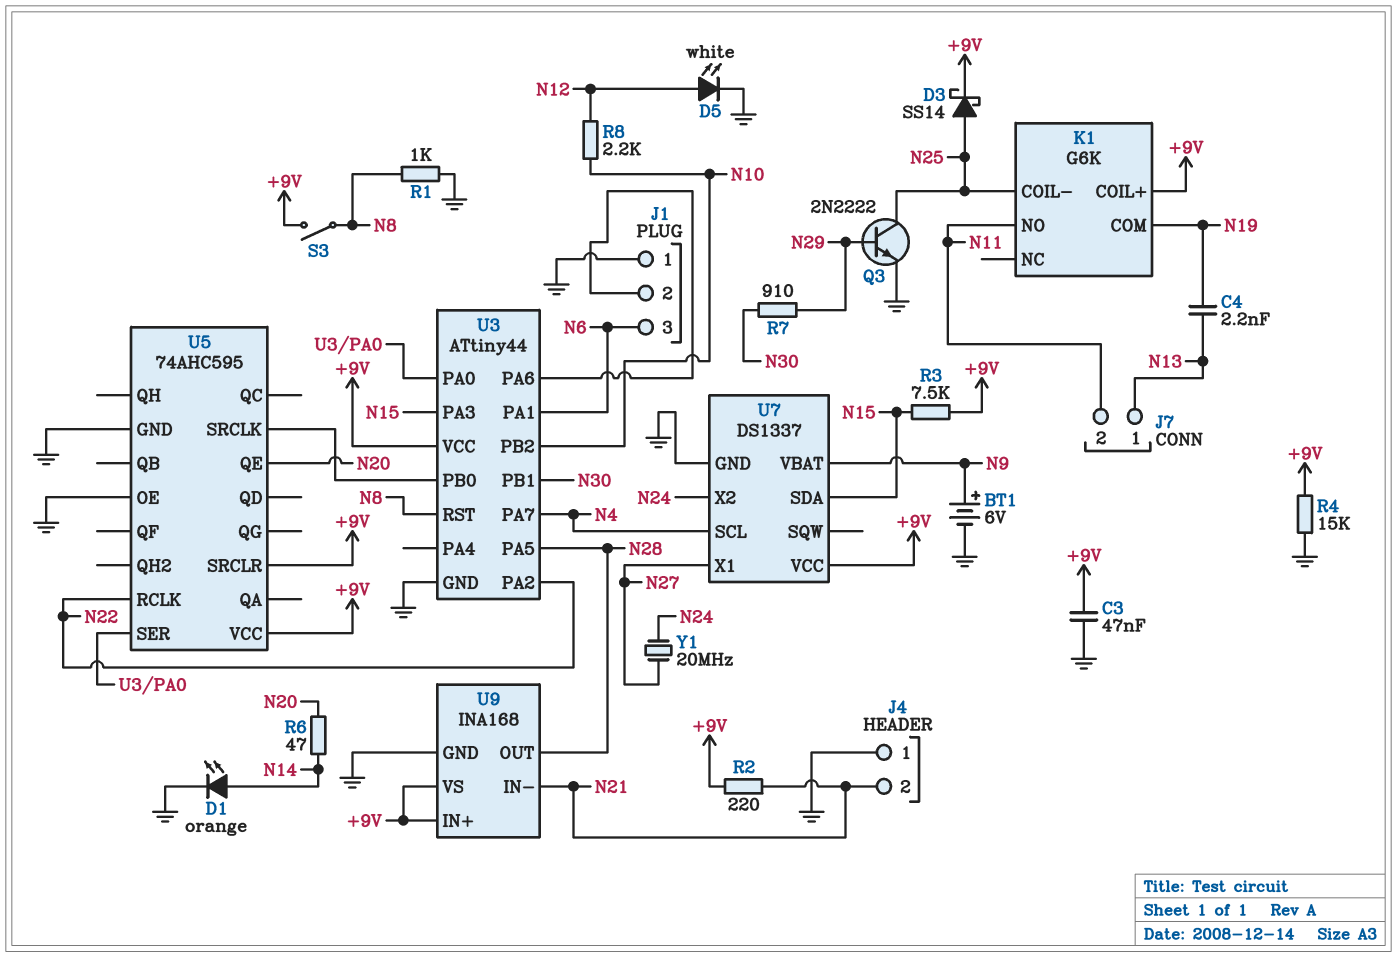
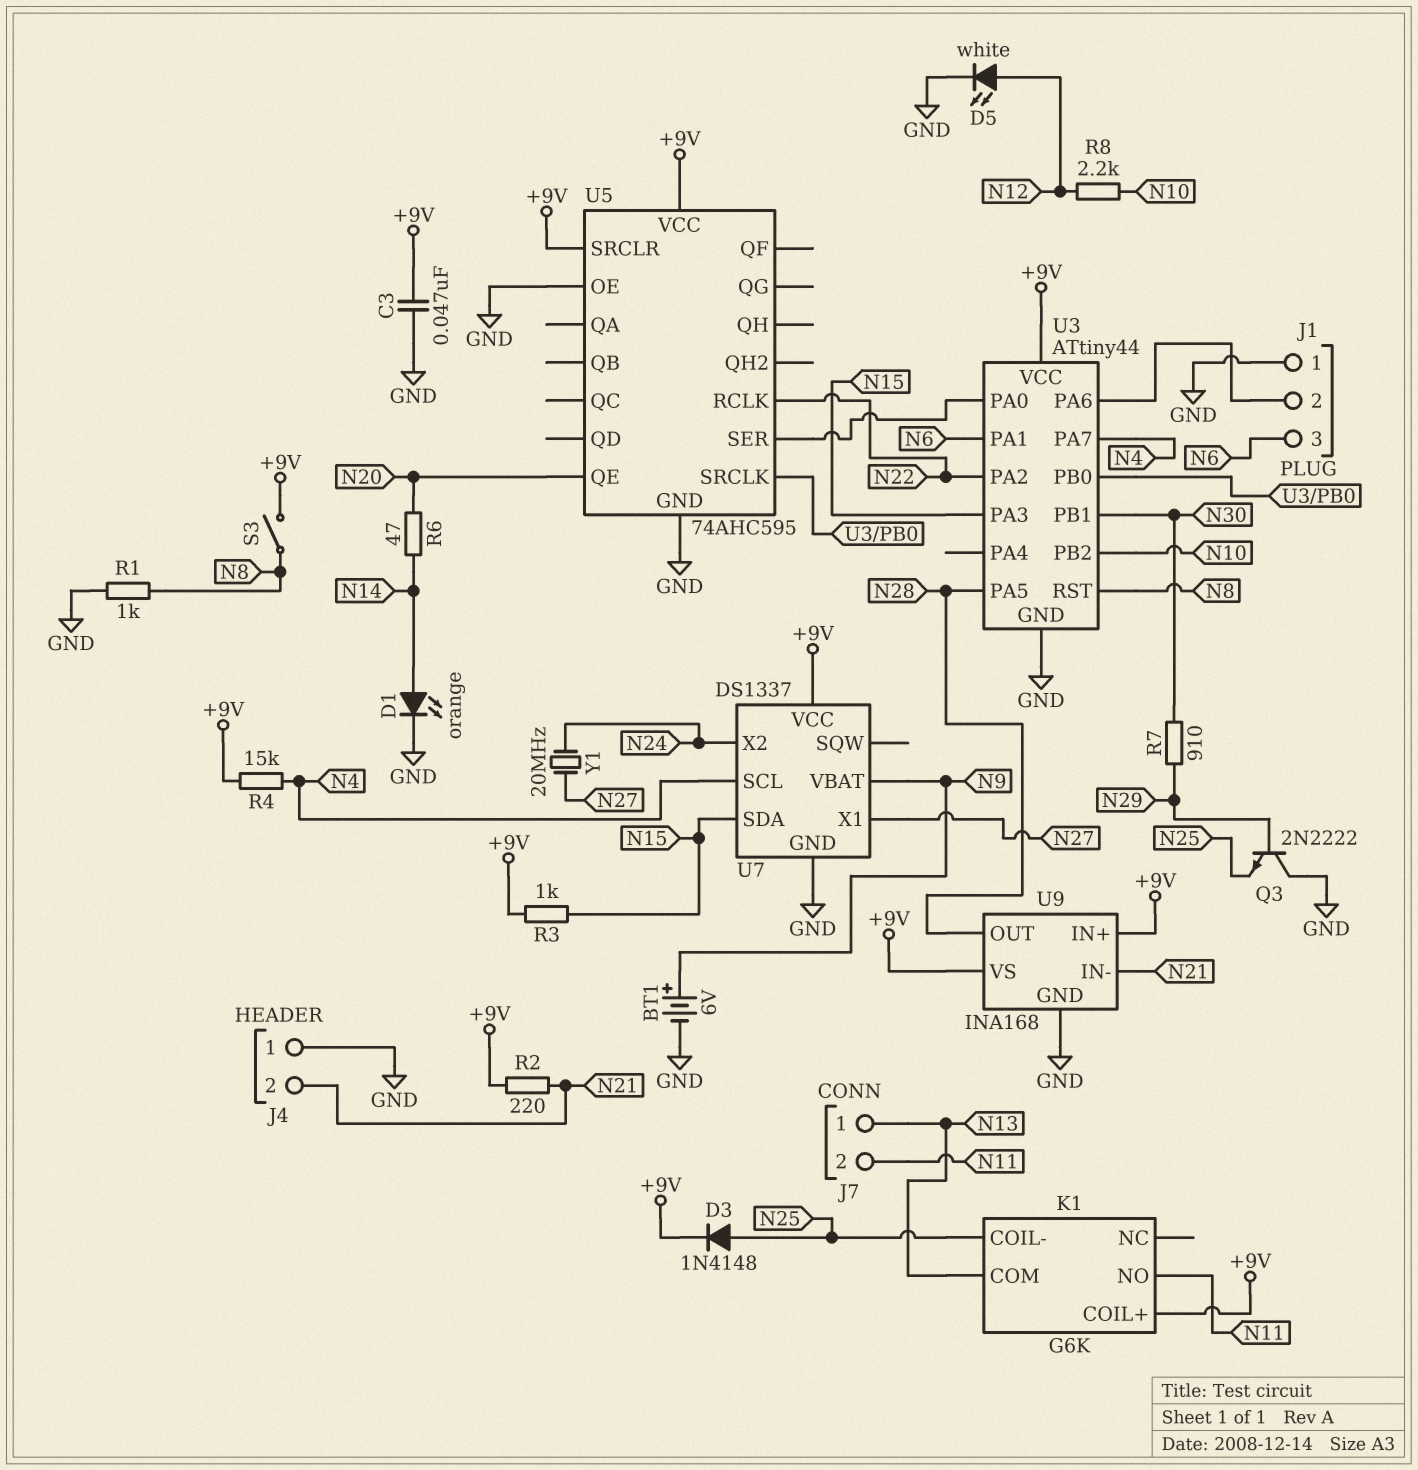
C4: 2.2nF (N13, N19) -> none
D3: schottky SS14 (A N25, K +9V) -> diode 1N4148 (A N25, K +9V)
K1 pin COM: N19 -> N13
Q3: NPN 2N2222 (B N29, C N25, E GND) -> NPN 2N2222 (B N29, C GND, E N25)
R3: 7.5k (+9V, N15) -> 1k (+9V, N15)
R4: 15k (+9V, GND) -> 15k (+9V, N4)

